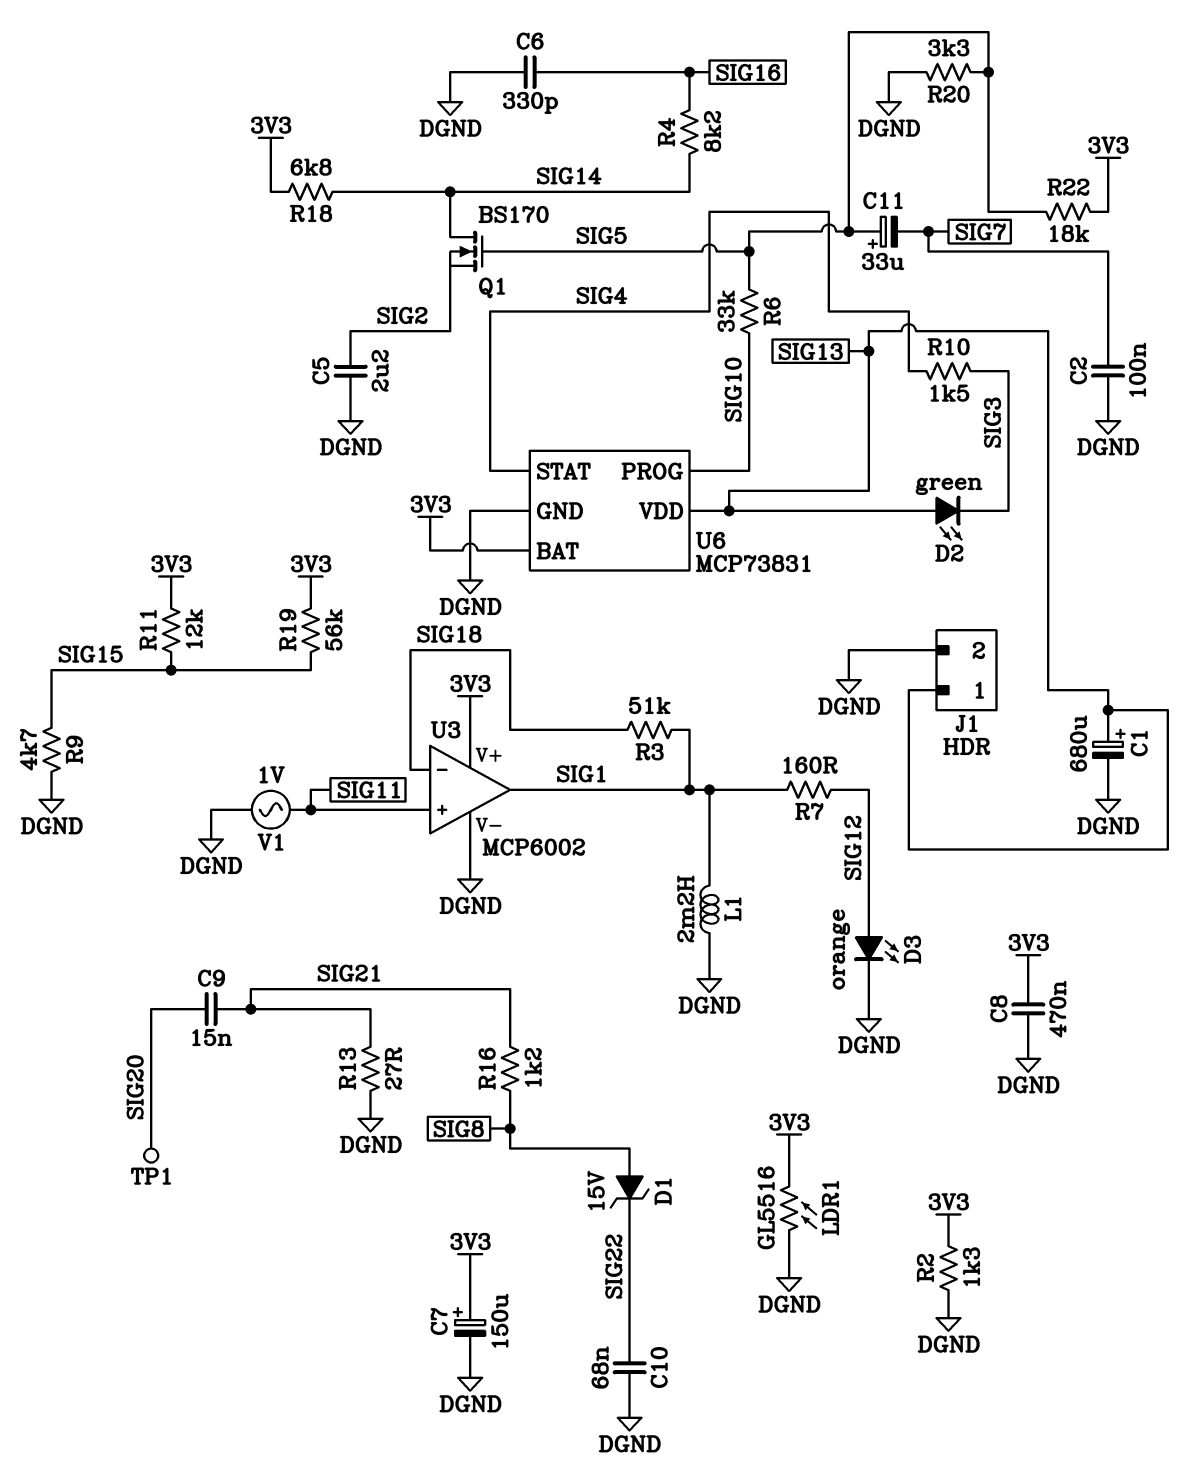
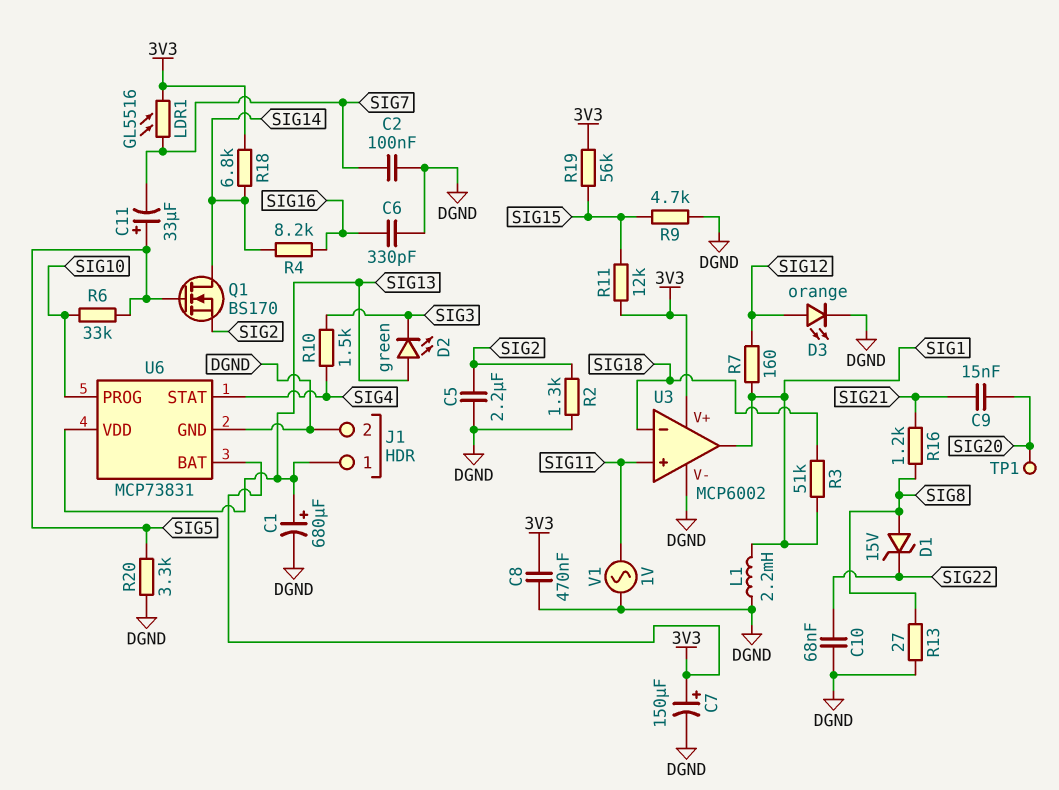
LDR1: GL5516 (3V3, DGND) -> GL5516 (3V3, SIG7)
R2: 1.3k (3V3, DGND) -> 1.3k (DGND, SIG2)
R13: 27 (DGND, SIG21) -> 27 (DGND, SIG8)
R22: 18k (3V3, SIG5) -> none

